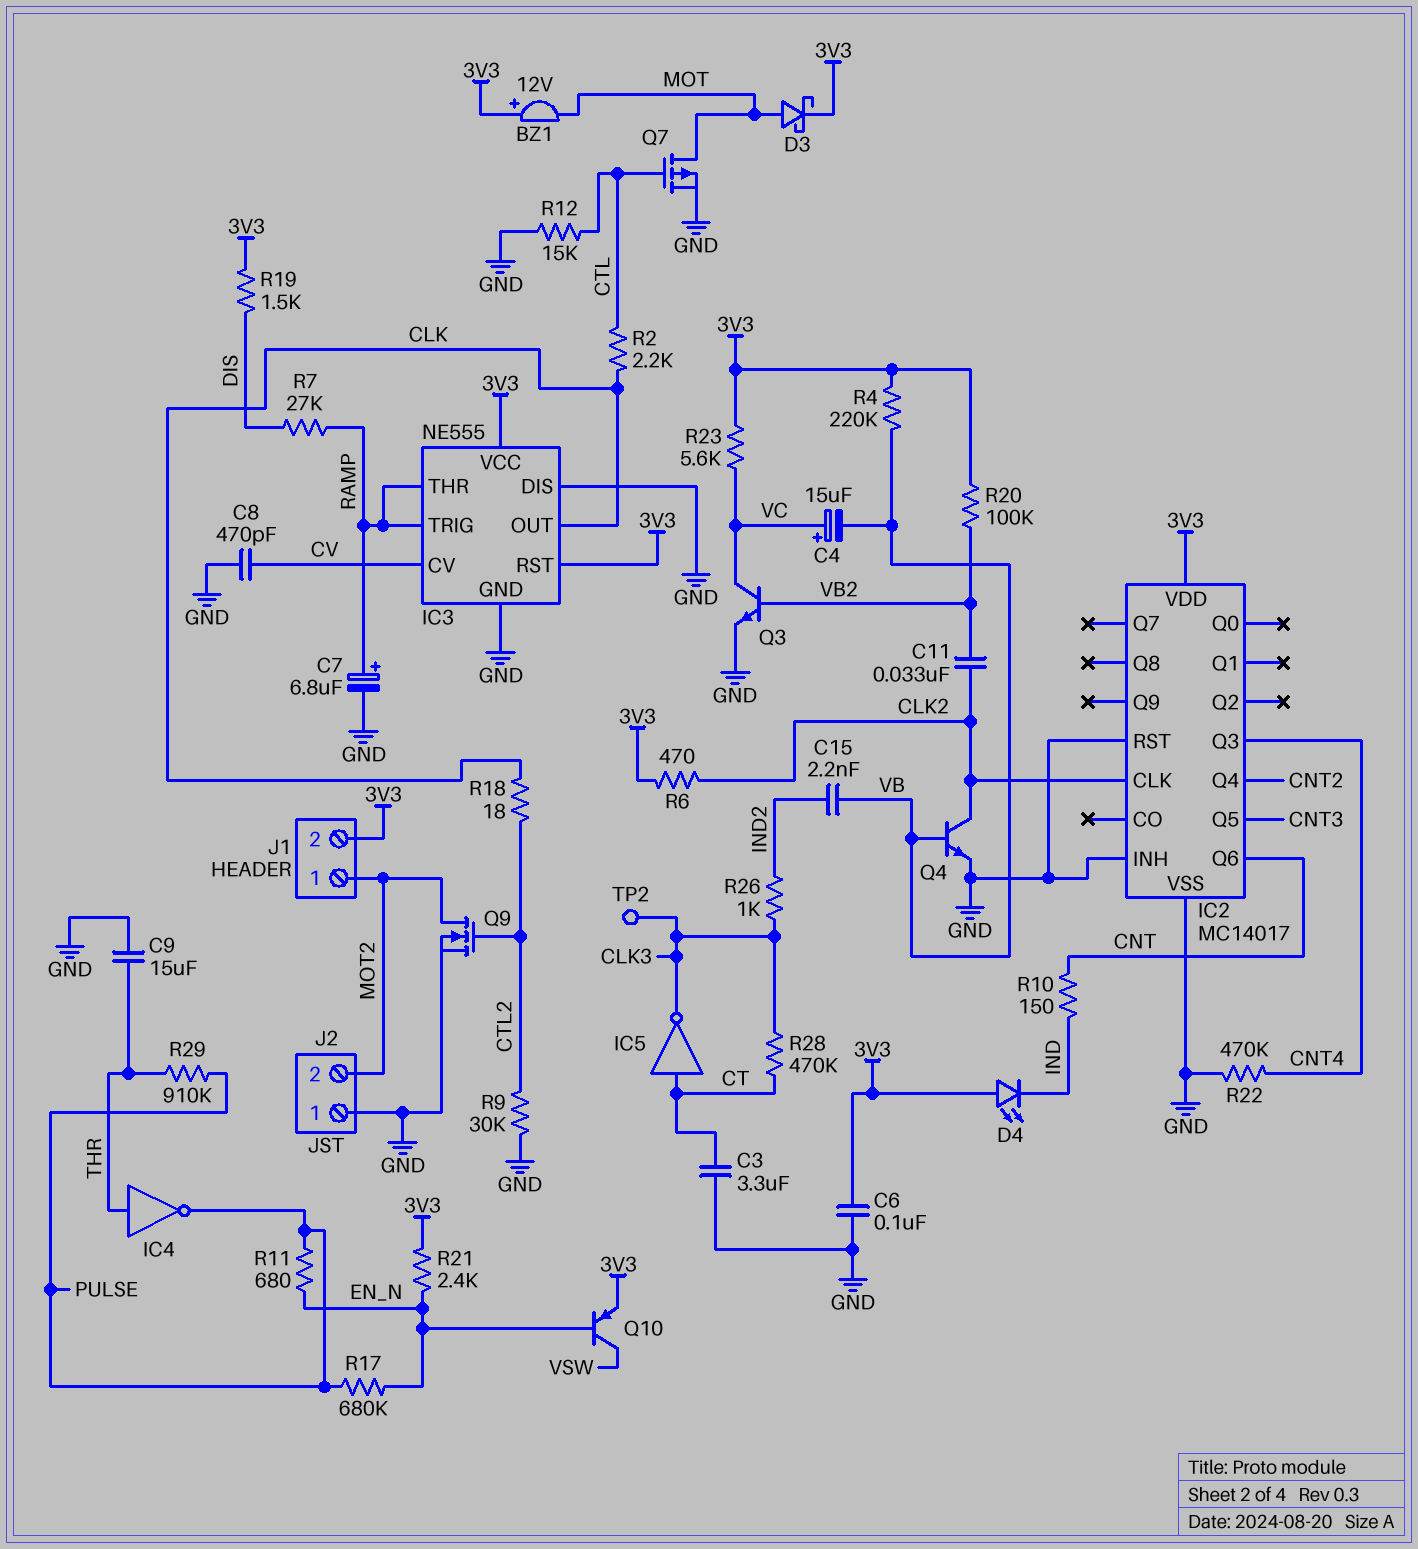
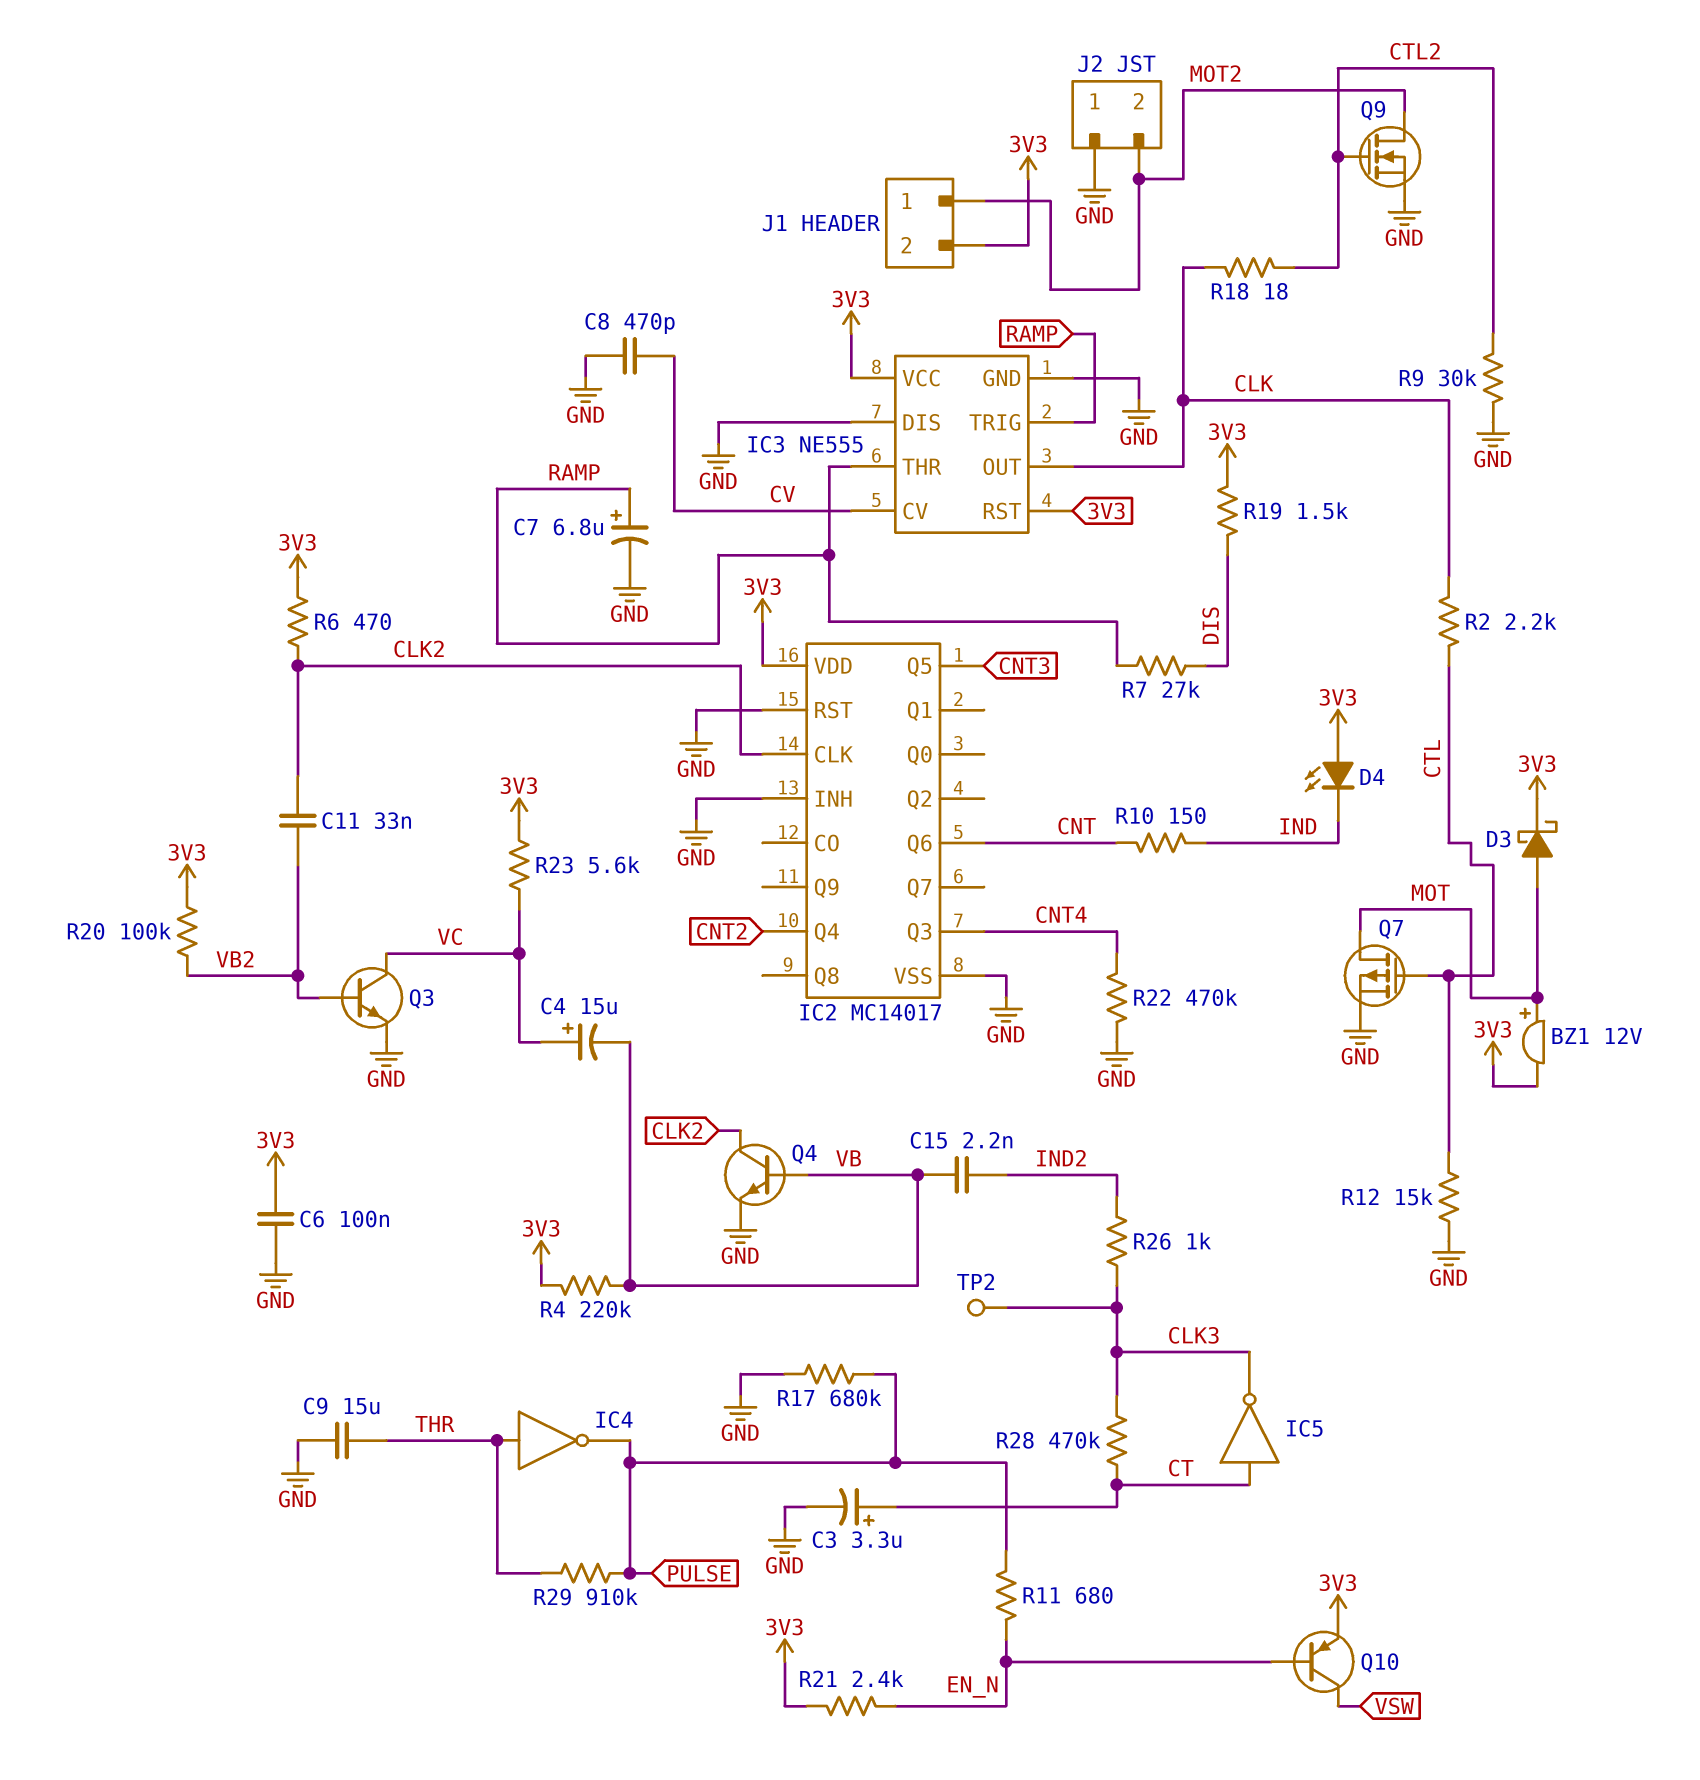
BZ1: buzzer 12V (plus 3V3, minus MOT) -> buzzer 12V (plus MOT, minus 3V3)
C3: 3.3uF (CT, GND) -> 3.3uF (plus CT, minus GND)
R17: 680k (EN_N, PULSE) -> 680k (GND, PULSE)

